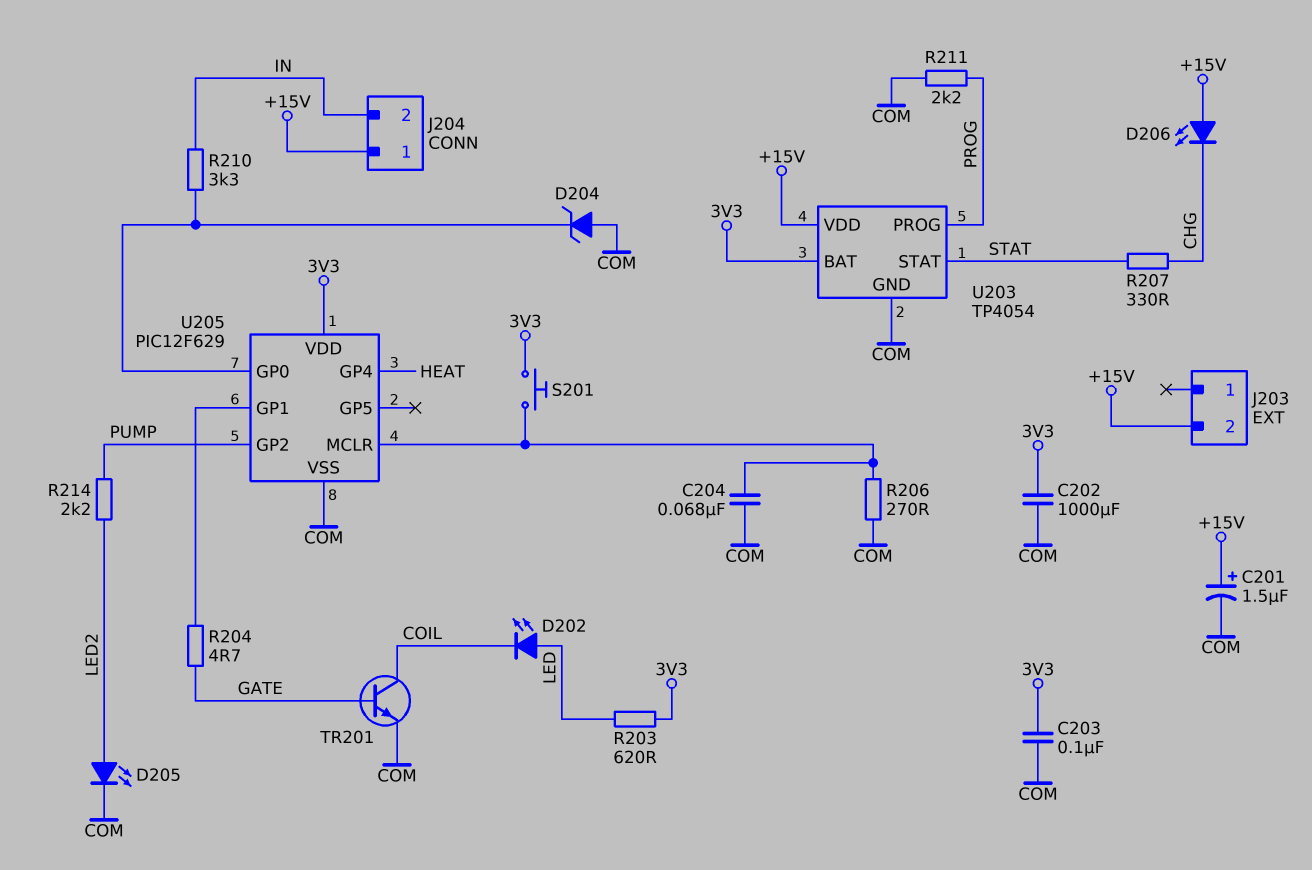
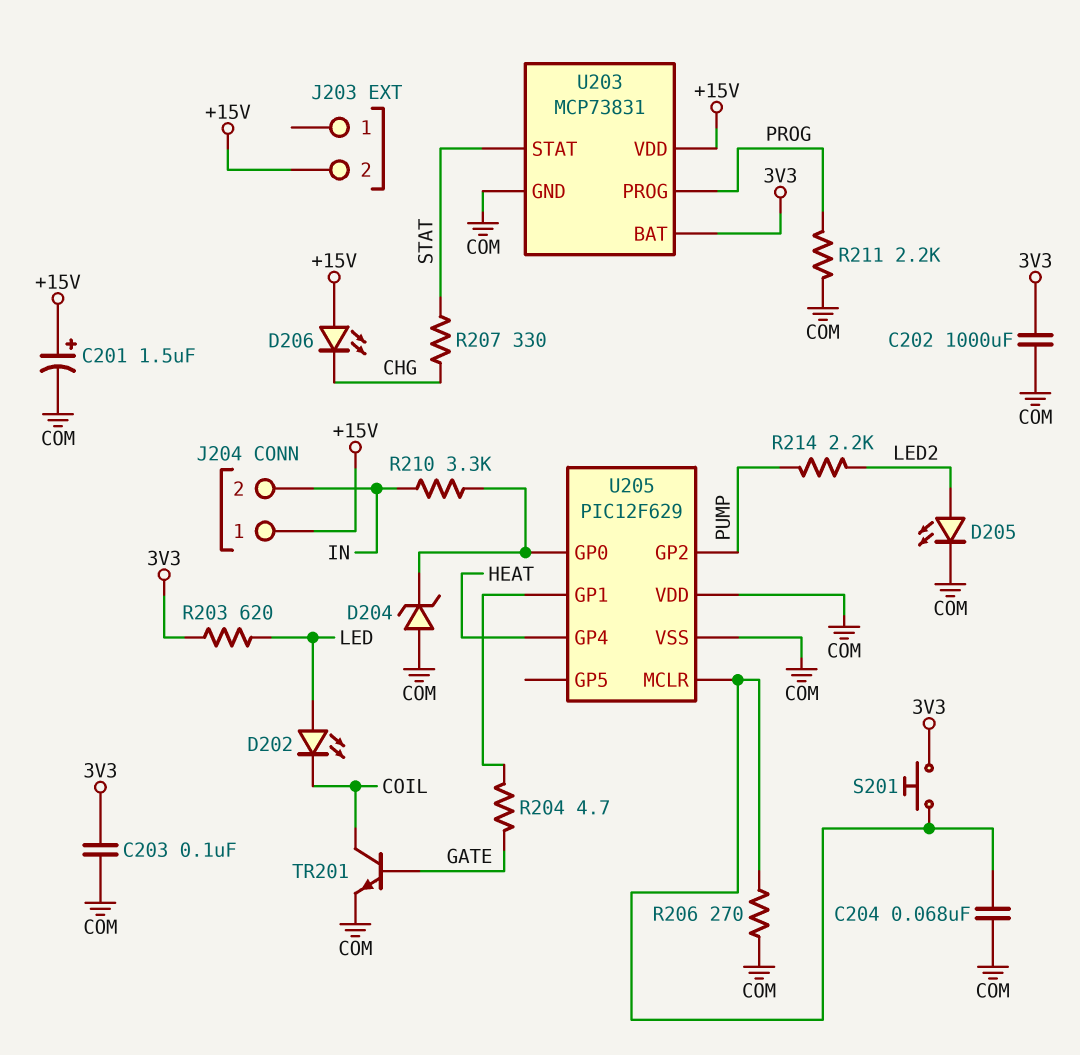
U203: TP4054 -> MCP73831
U205 pin VDD: 3V3 -> COM

